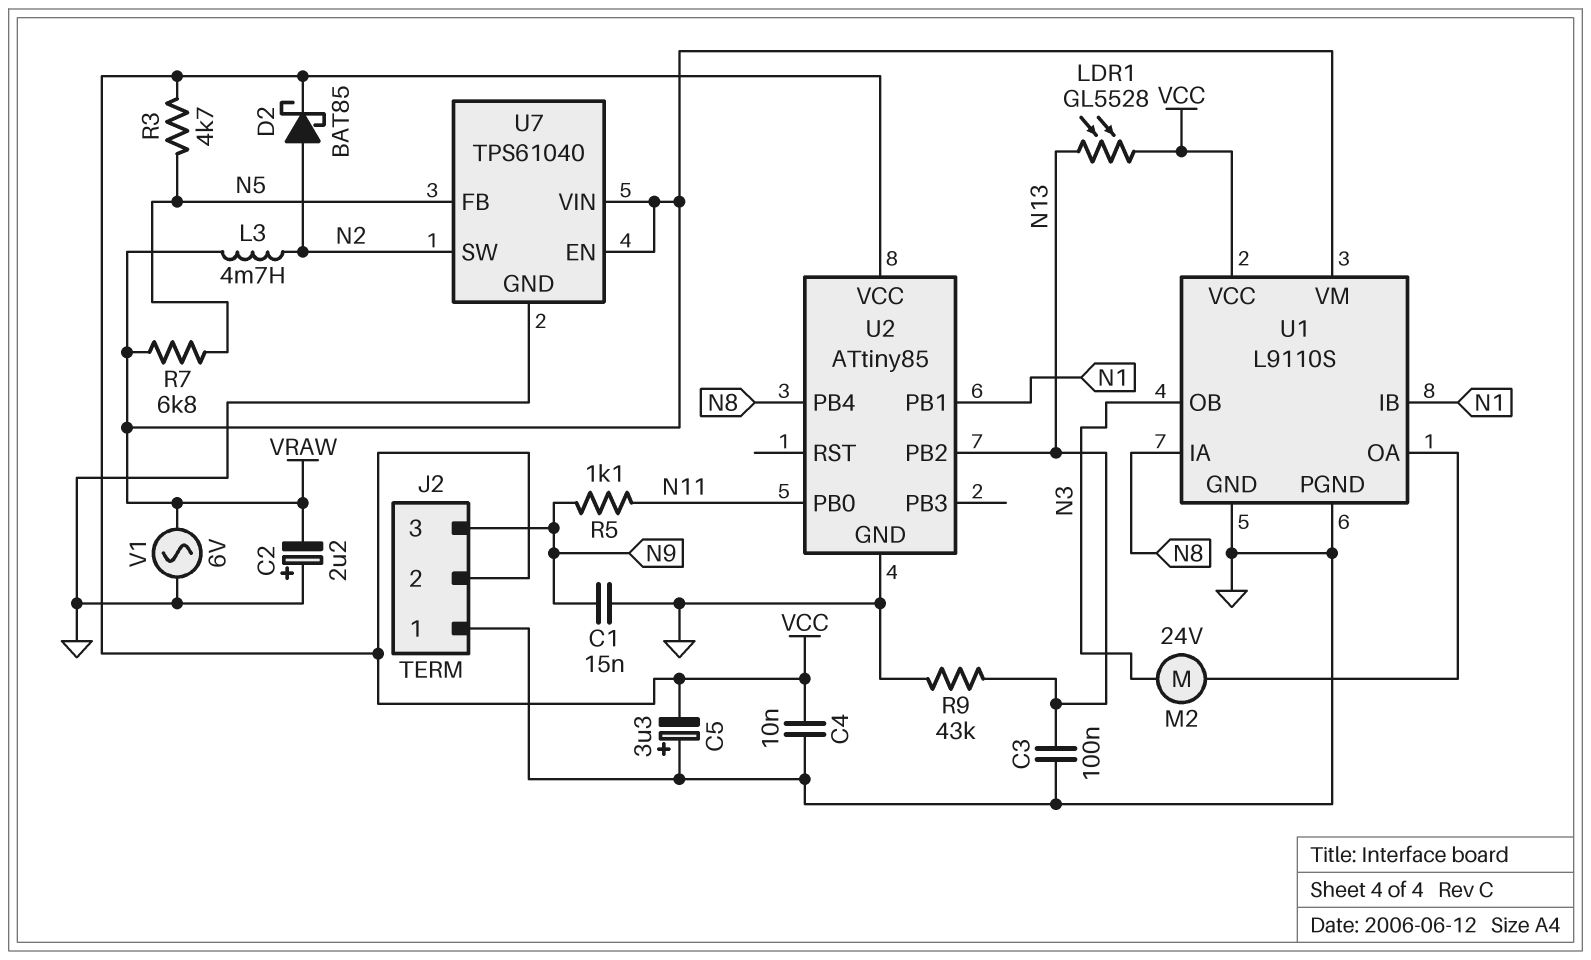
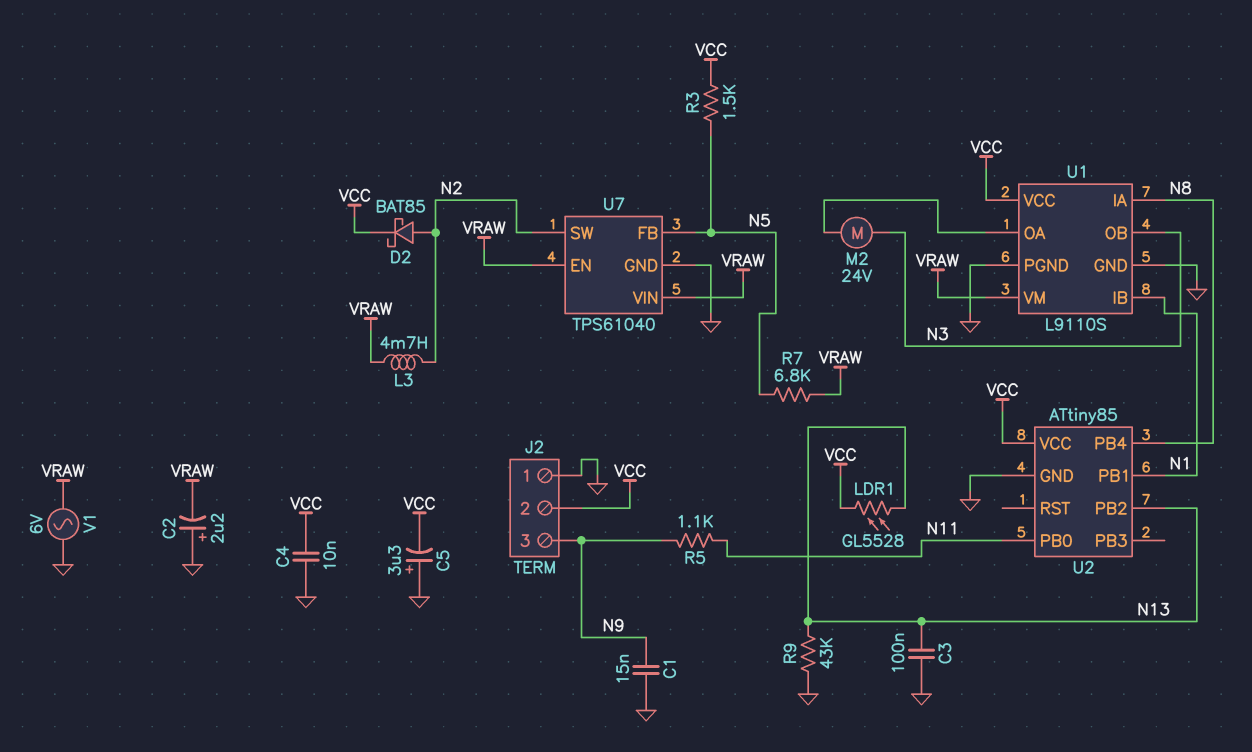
R3: 4.7k (N5, VCC) -> 1.5k (N5, VCC)

